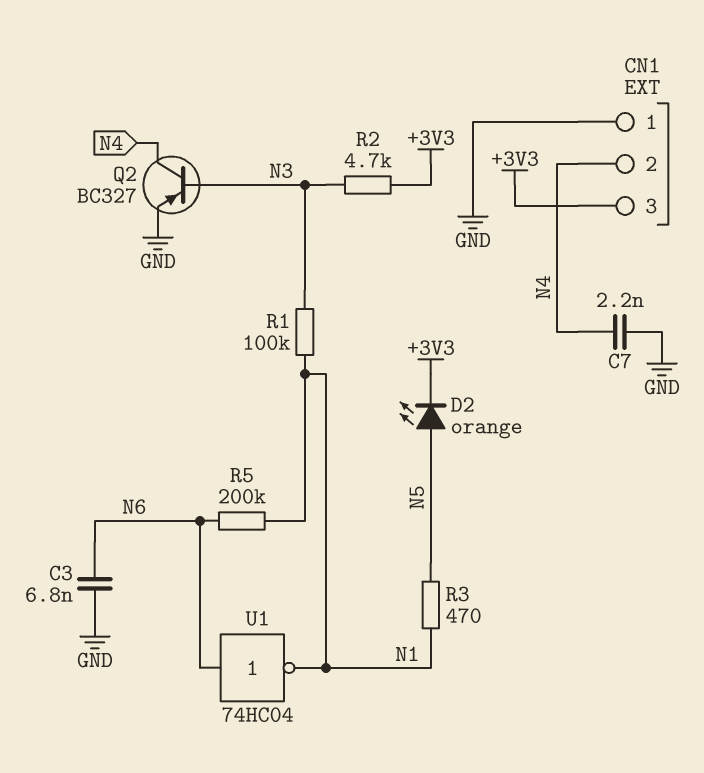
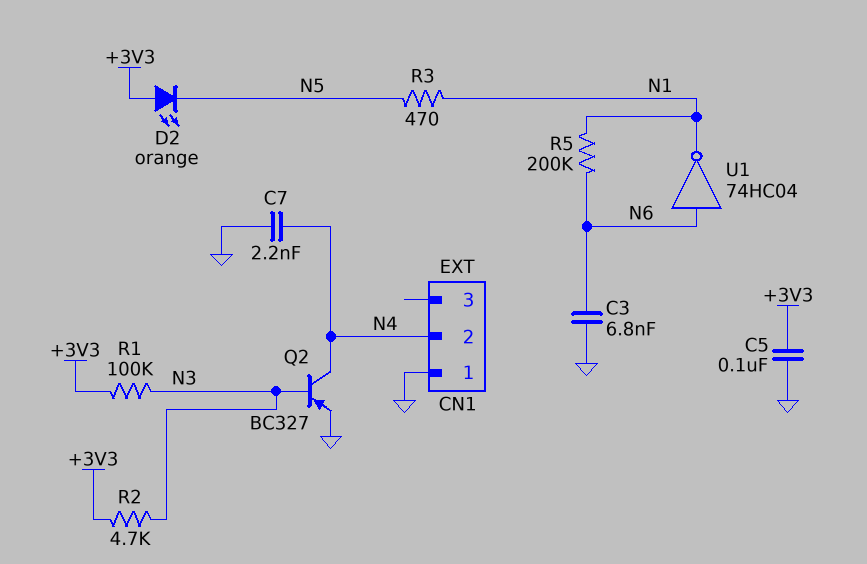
C5: none -> 100nF (+3V3, GND)
CN1 pin 3: +3V3 -> none
D2: LED orange (A N5, K +3V3) -> LED orange (A +3V3, K N5)
R1: 100k (N1, N3) -> 100k (+3V3, N3)

